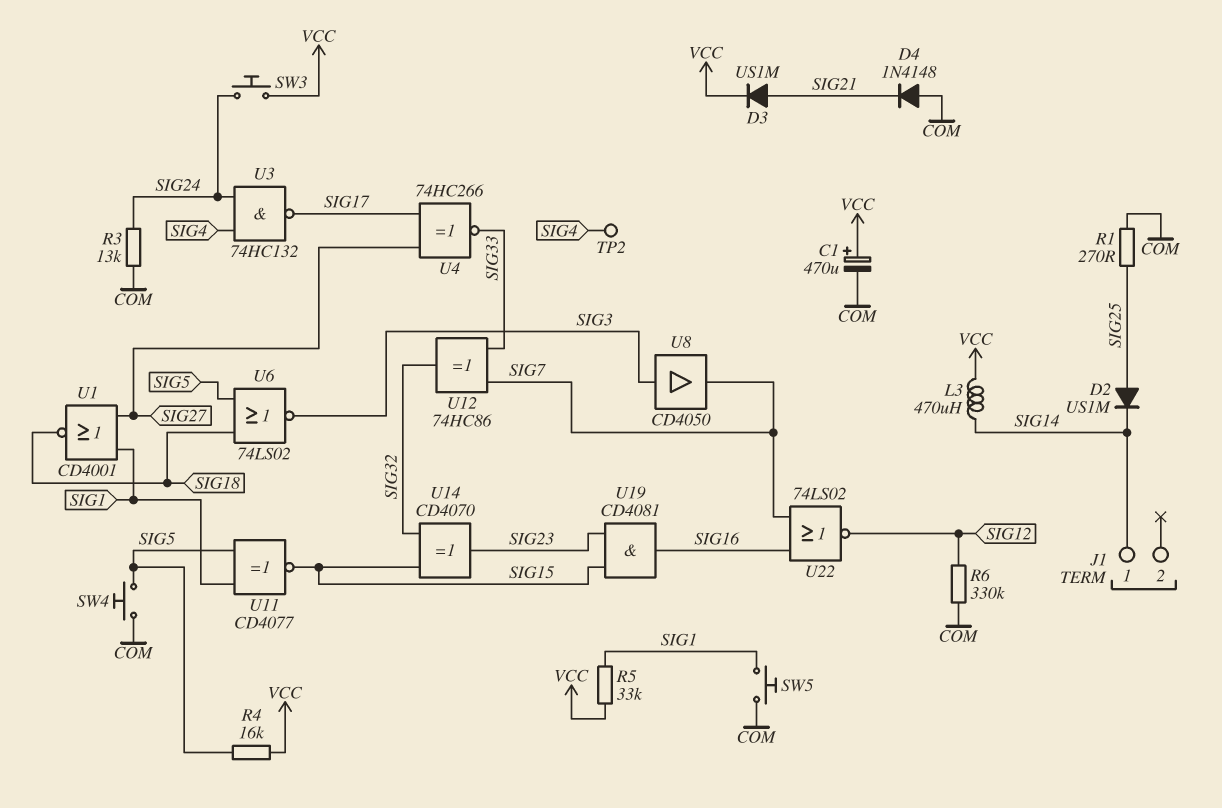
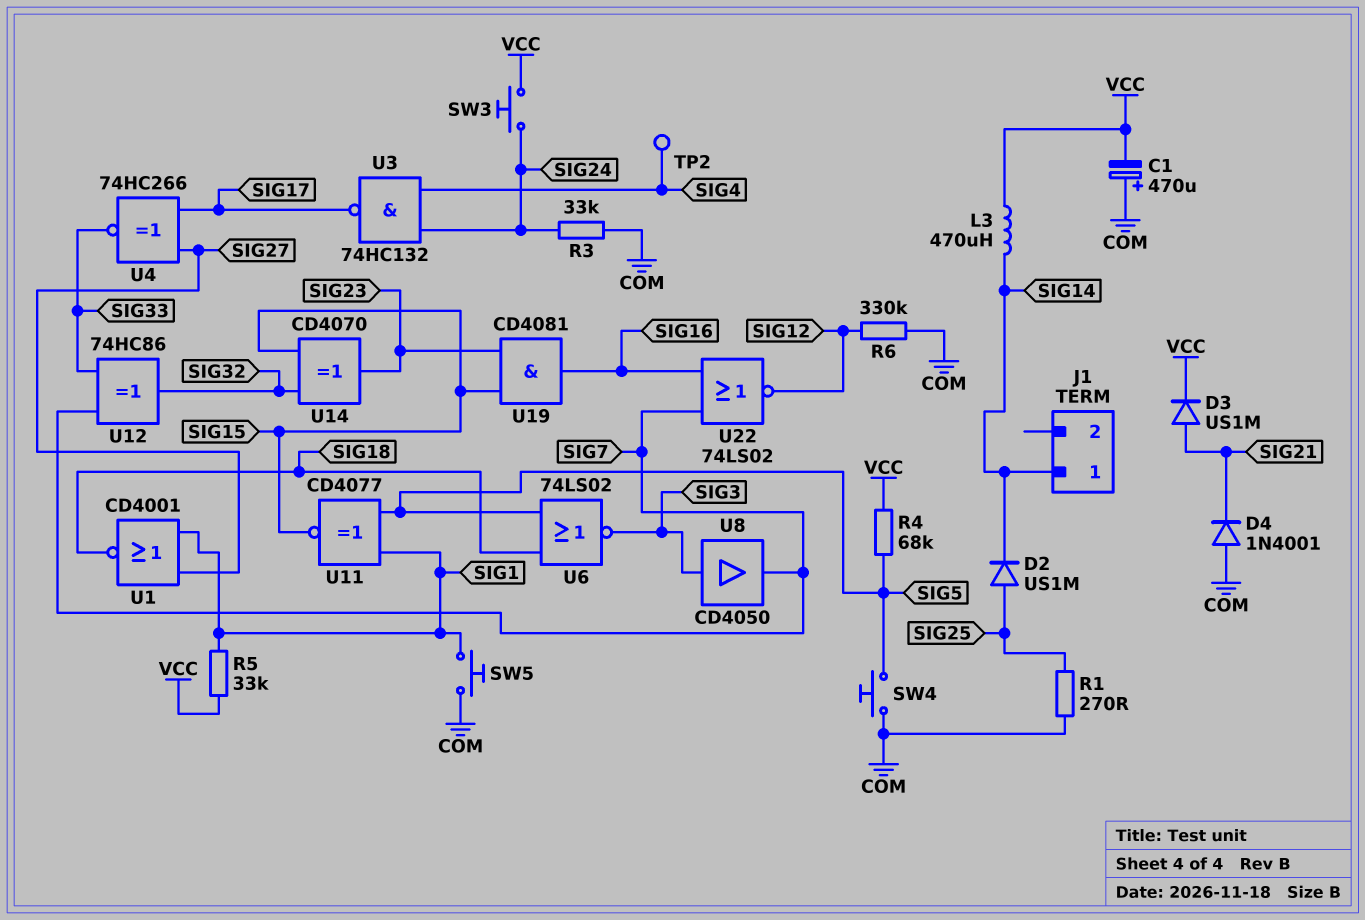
C1: 470uF (plus VCC, minus COM) -> 470uF (plus COM, minus VCC)
D4: diode 1N4148 (A COM, K SIG21) -> diode 1N4001 (A COM, K SIG21)
R3: 13k (COM, SIG24) -> 33k (COM, SIG24)
R4: 16k (SIG5, VCC) -> 68k (SIG5, VCC)

